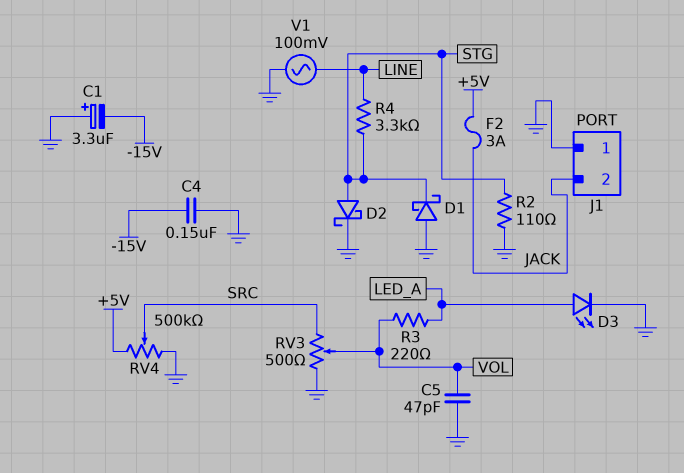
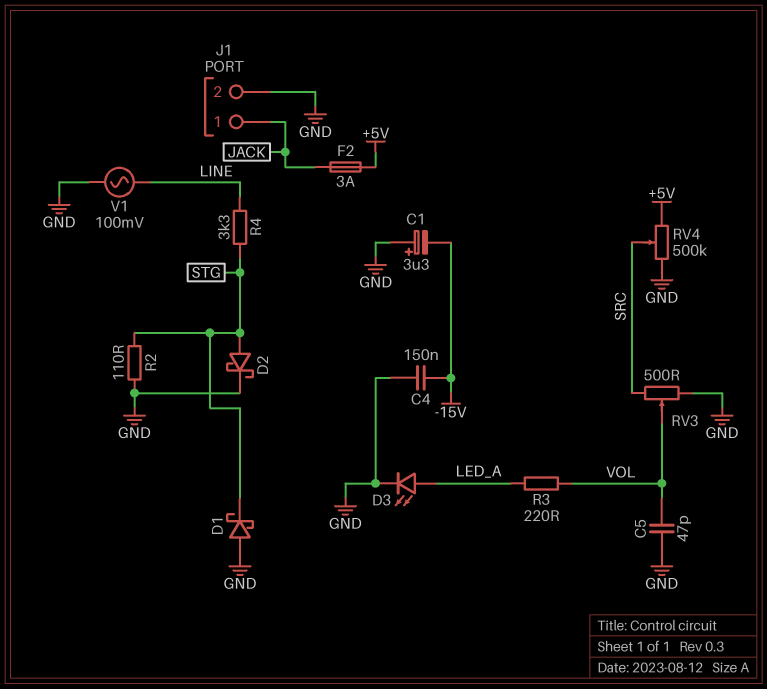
J1 pin 1: GND -> JACK
J1 pin 2: JACK -> GND

